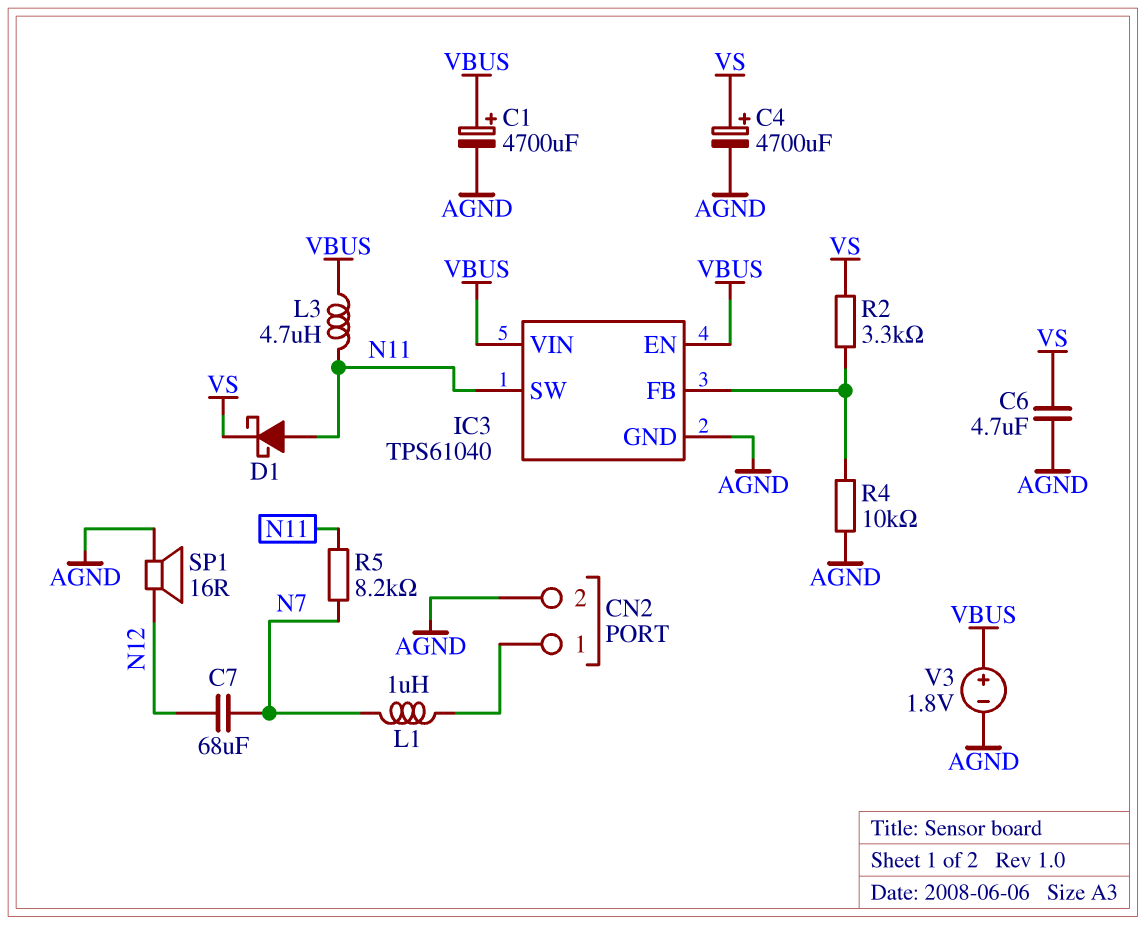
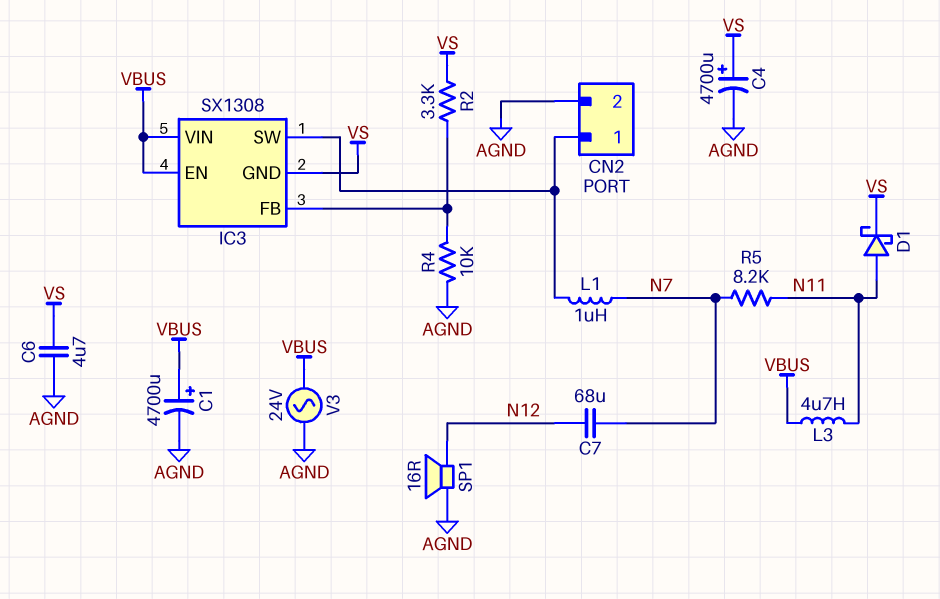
IC3: TPS61040 -> SX1308
IC3 pin GND: AGND -> VS
IC3 pin SW: N11 -> CN2/1
V3: 1.8V (plus VBUS, minus AGND) -> AC 24V (AGND, VBUS)

